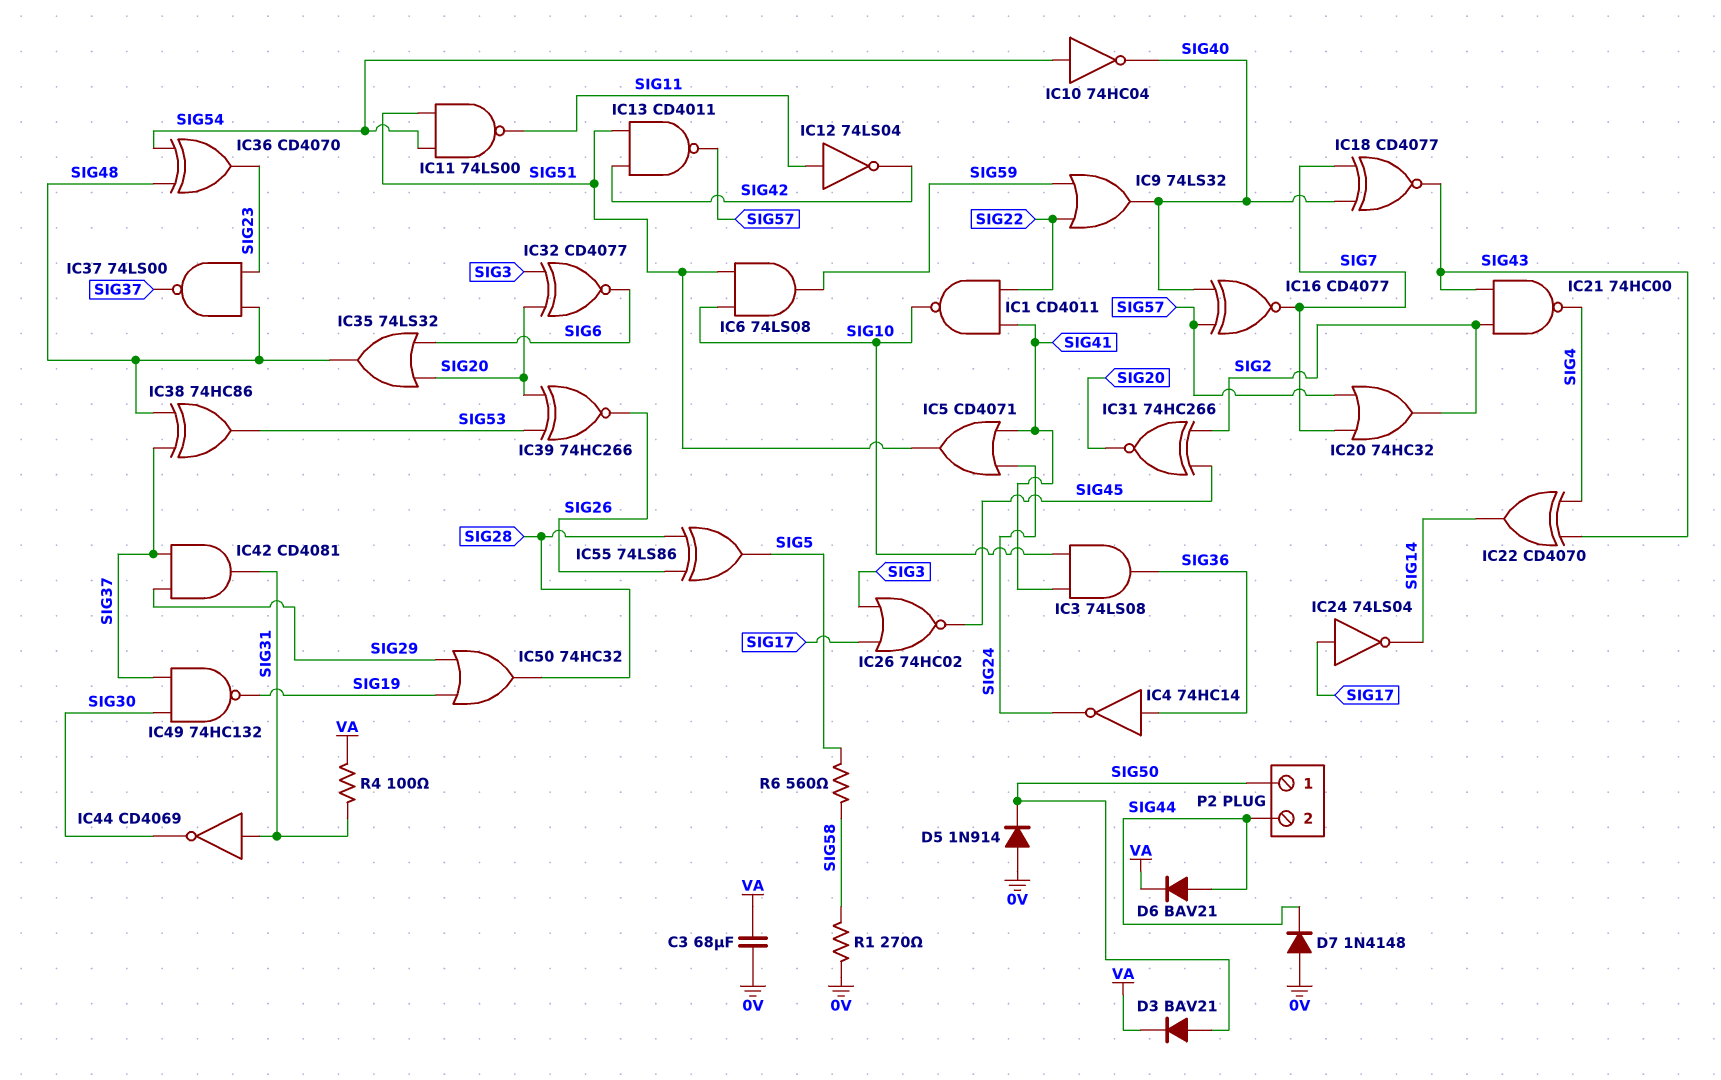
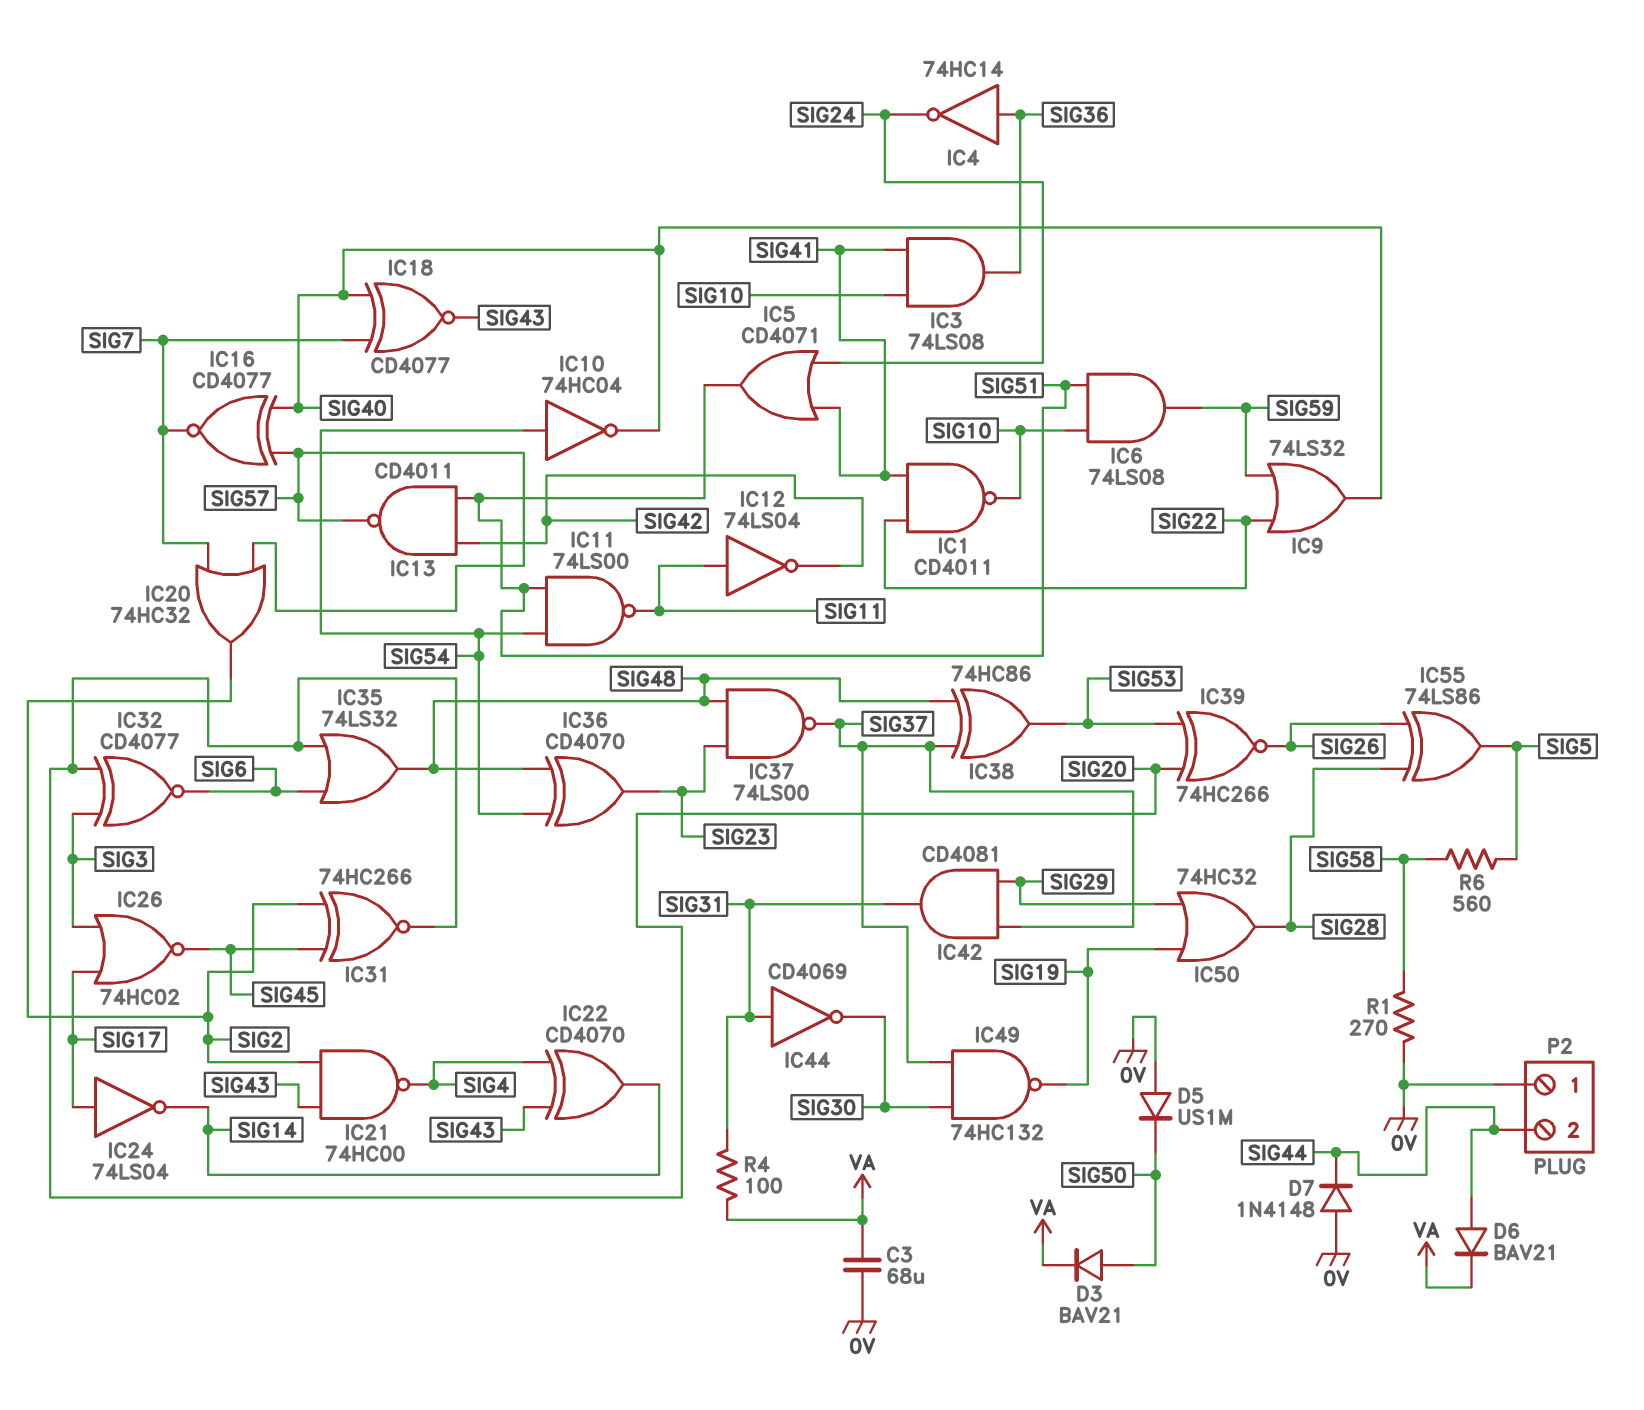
D5: diode 1N914 (A 0V, K SIG50) -> diode US1M (A 0V, K SIG50)
P2 pin 1: SIG50 -> 0V

